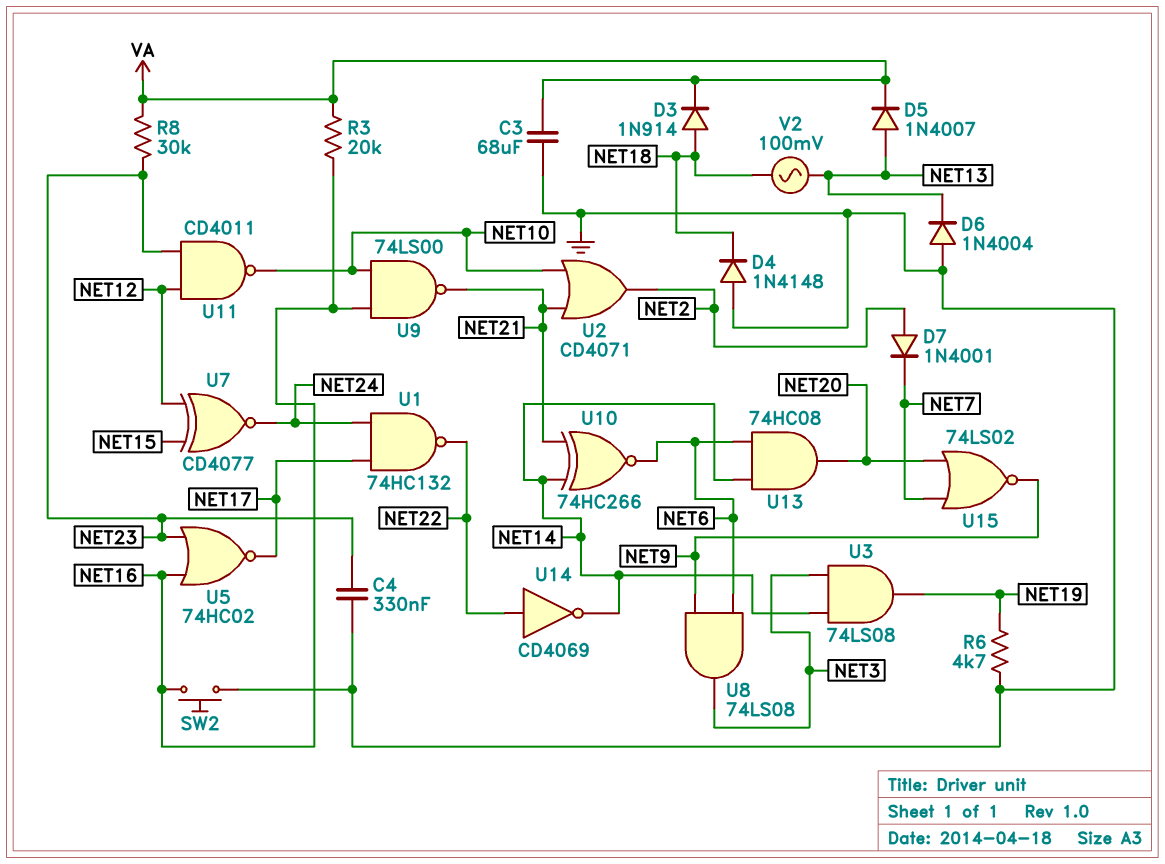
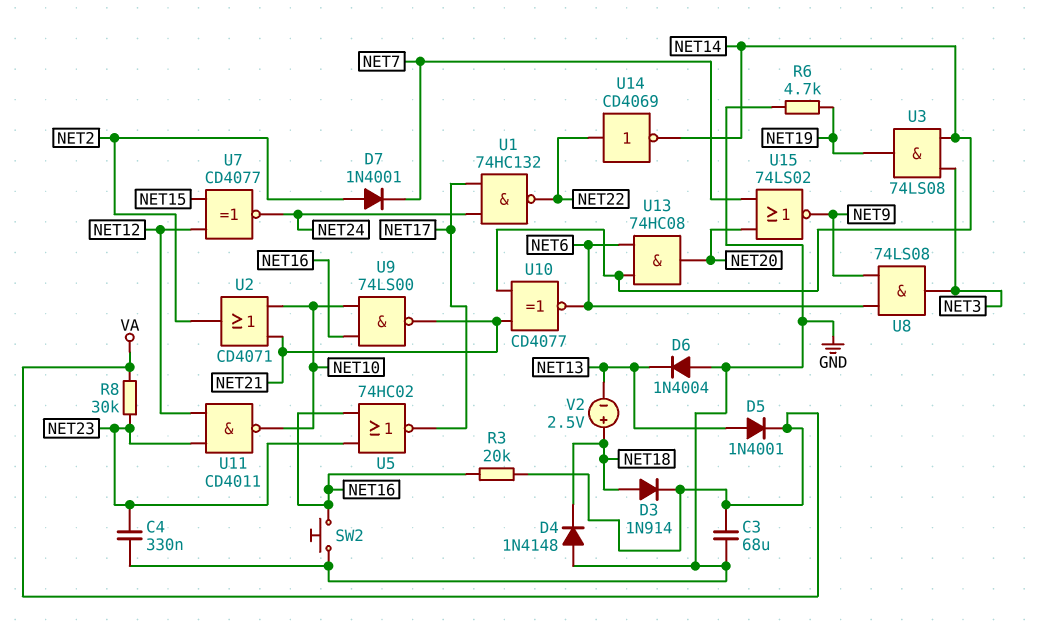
D5: diode 1N4007 (A NET13, K VA) -> diode 1N4001 (A NET13, K VA)
U10: XNOR 74HC266 (in NET14, in NET21, out NET6) -> XNOR CD4077 (in NET14, in NET21, out NET6)
V2: AC 100mV (NET13, NET18) -> 2.5V (plus NET18, minus NET13)

